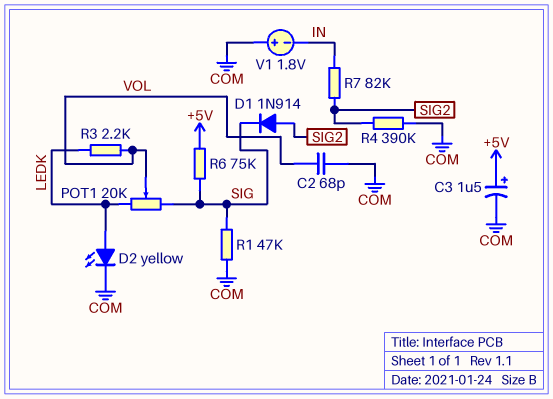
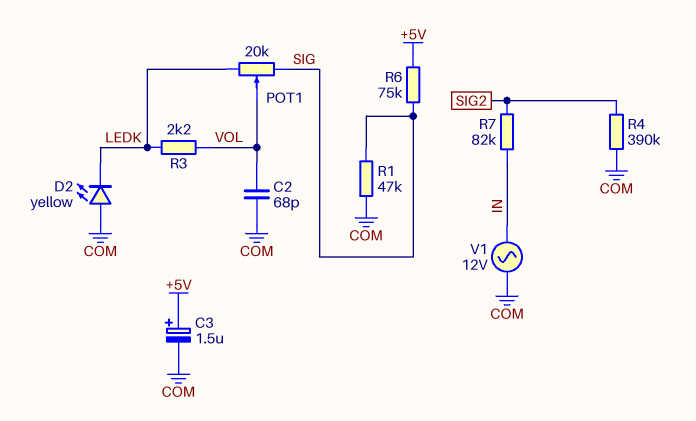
D1: diode 1N914 (A SIG2, K SIG) -> none
D2: LED yellow (A LEDK, K COM) -> LED yellow (A COM, K LEDK)
V1: 1.8V (plus COM, minus IN) -> AC 12V (COM, IN)

